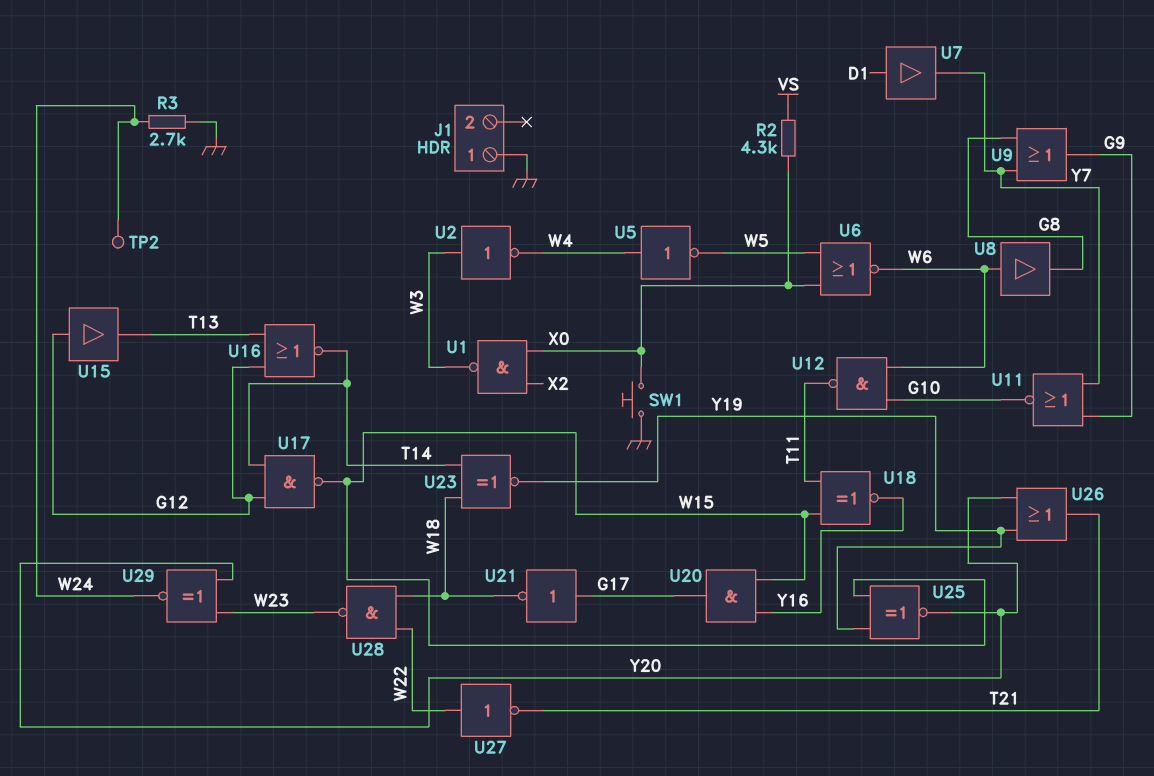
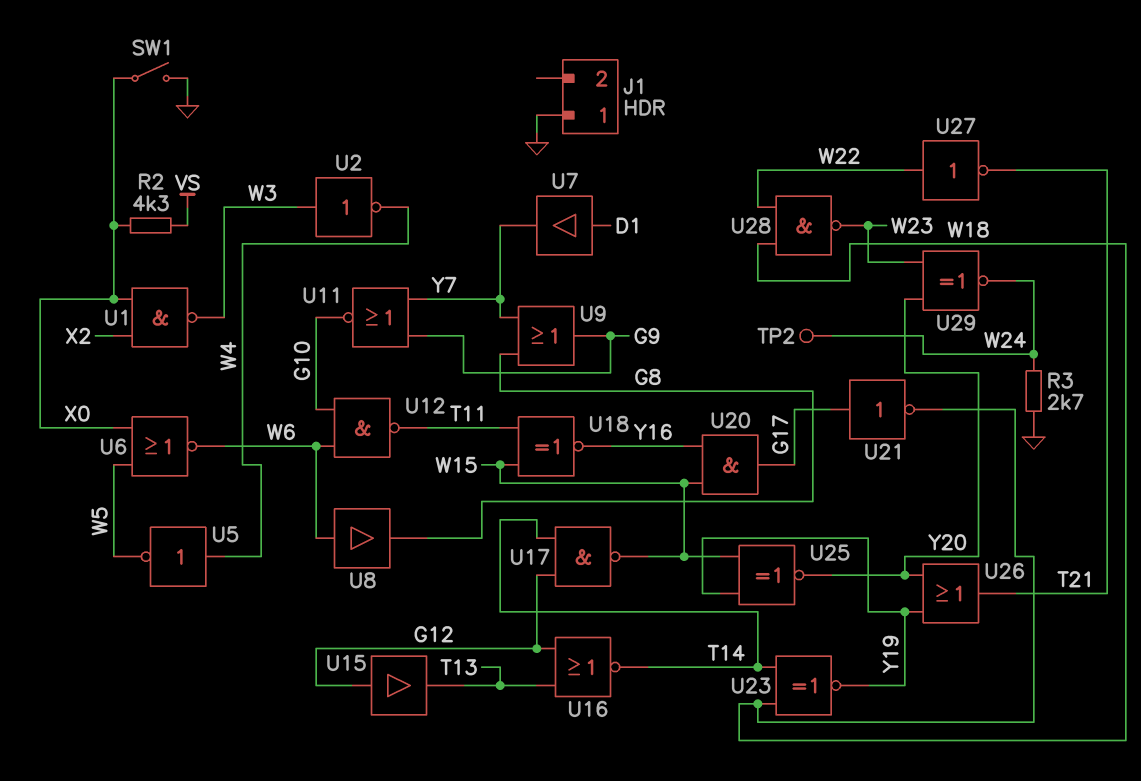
SW1: button (GND, X0) -> switch (GND, X0)

